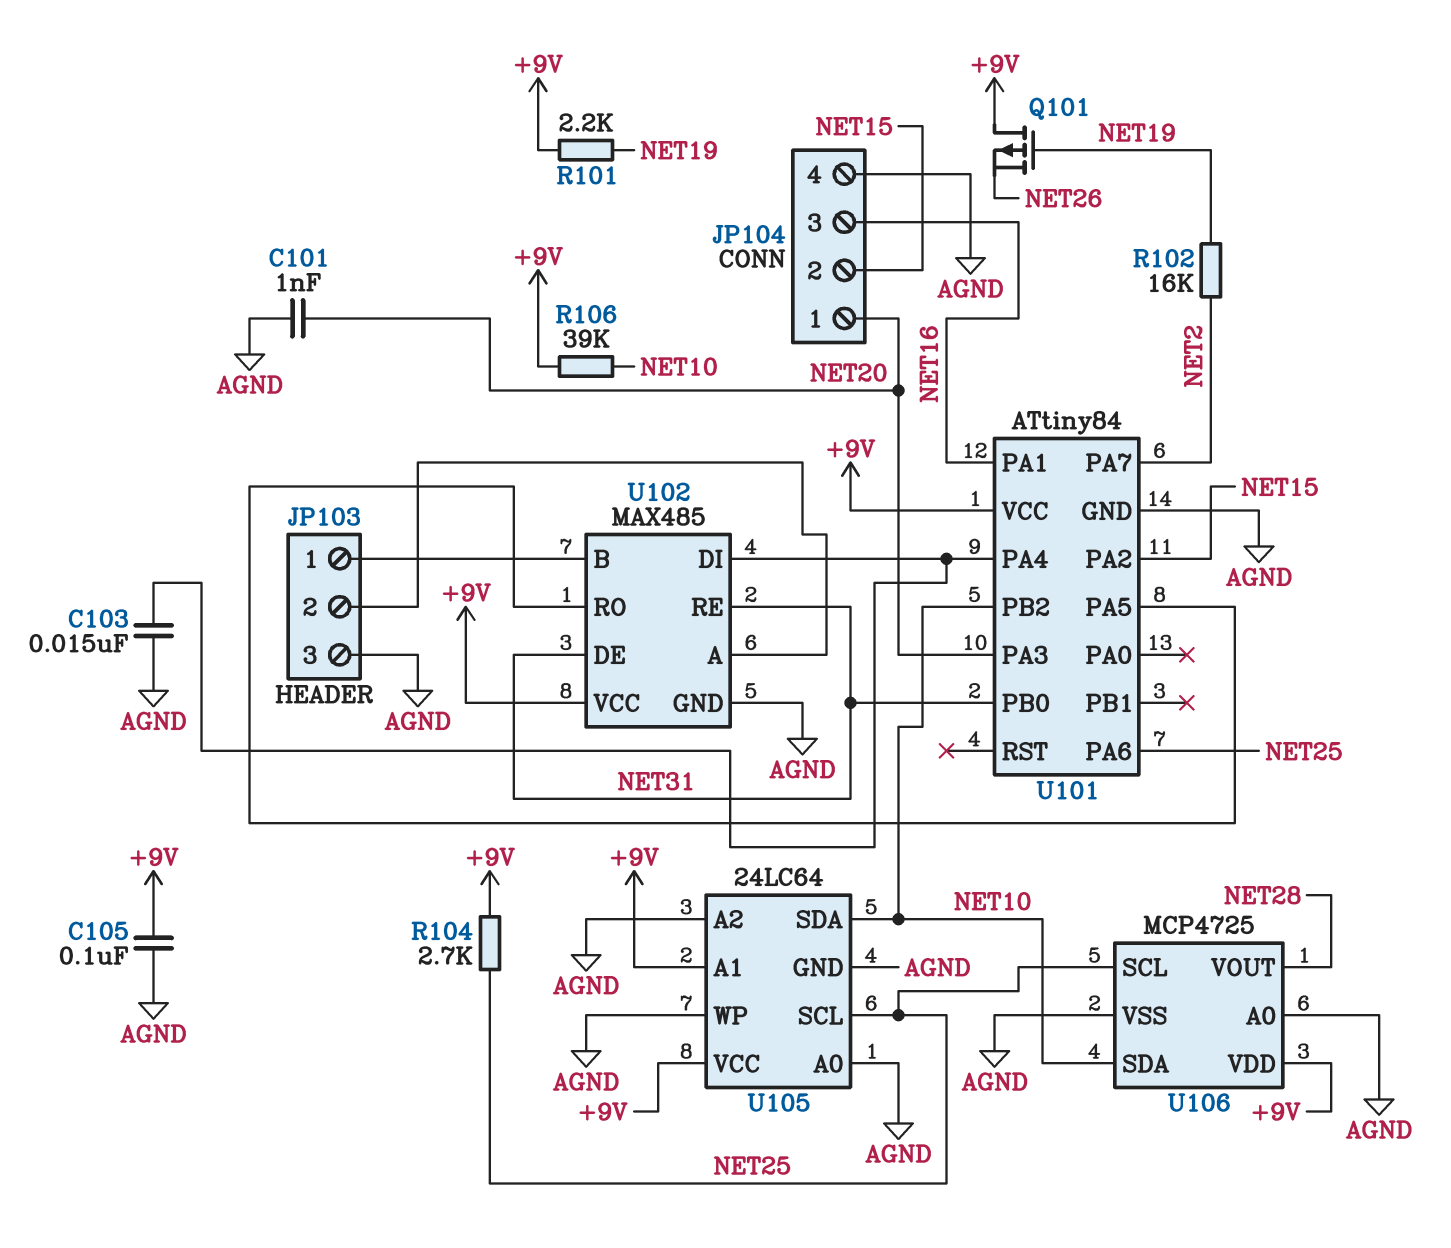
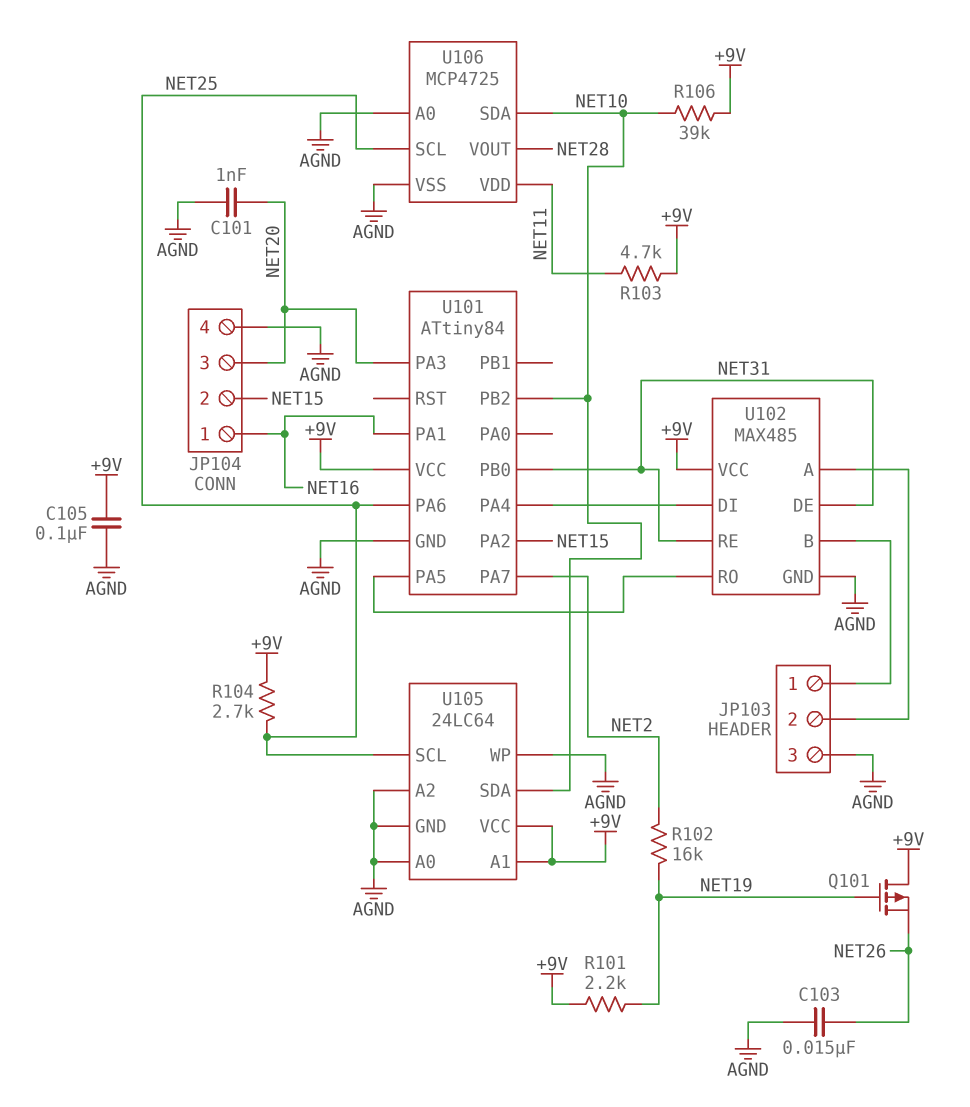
C103: 15nF (AGND, U101/PA4) -> 15nF (AGND, NET26)
JP104 pin 1: NET20 -> NET16
JP104 pin 3: NET16 -> NET20
R103: none -> 4.7k (+9V, NET11)
U106 pin VDD: +9V -> NET11

